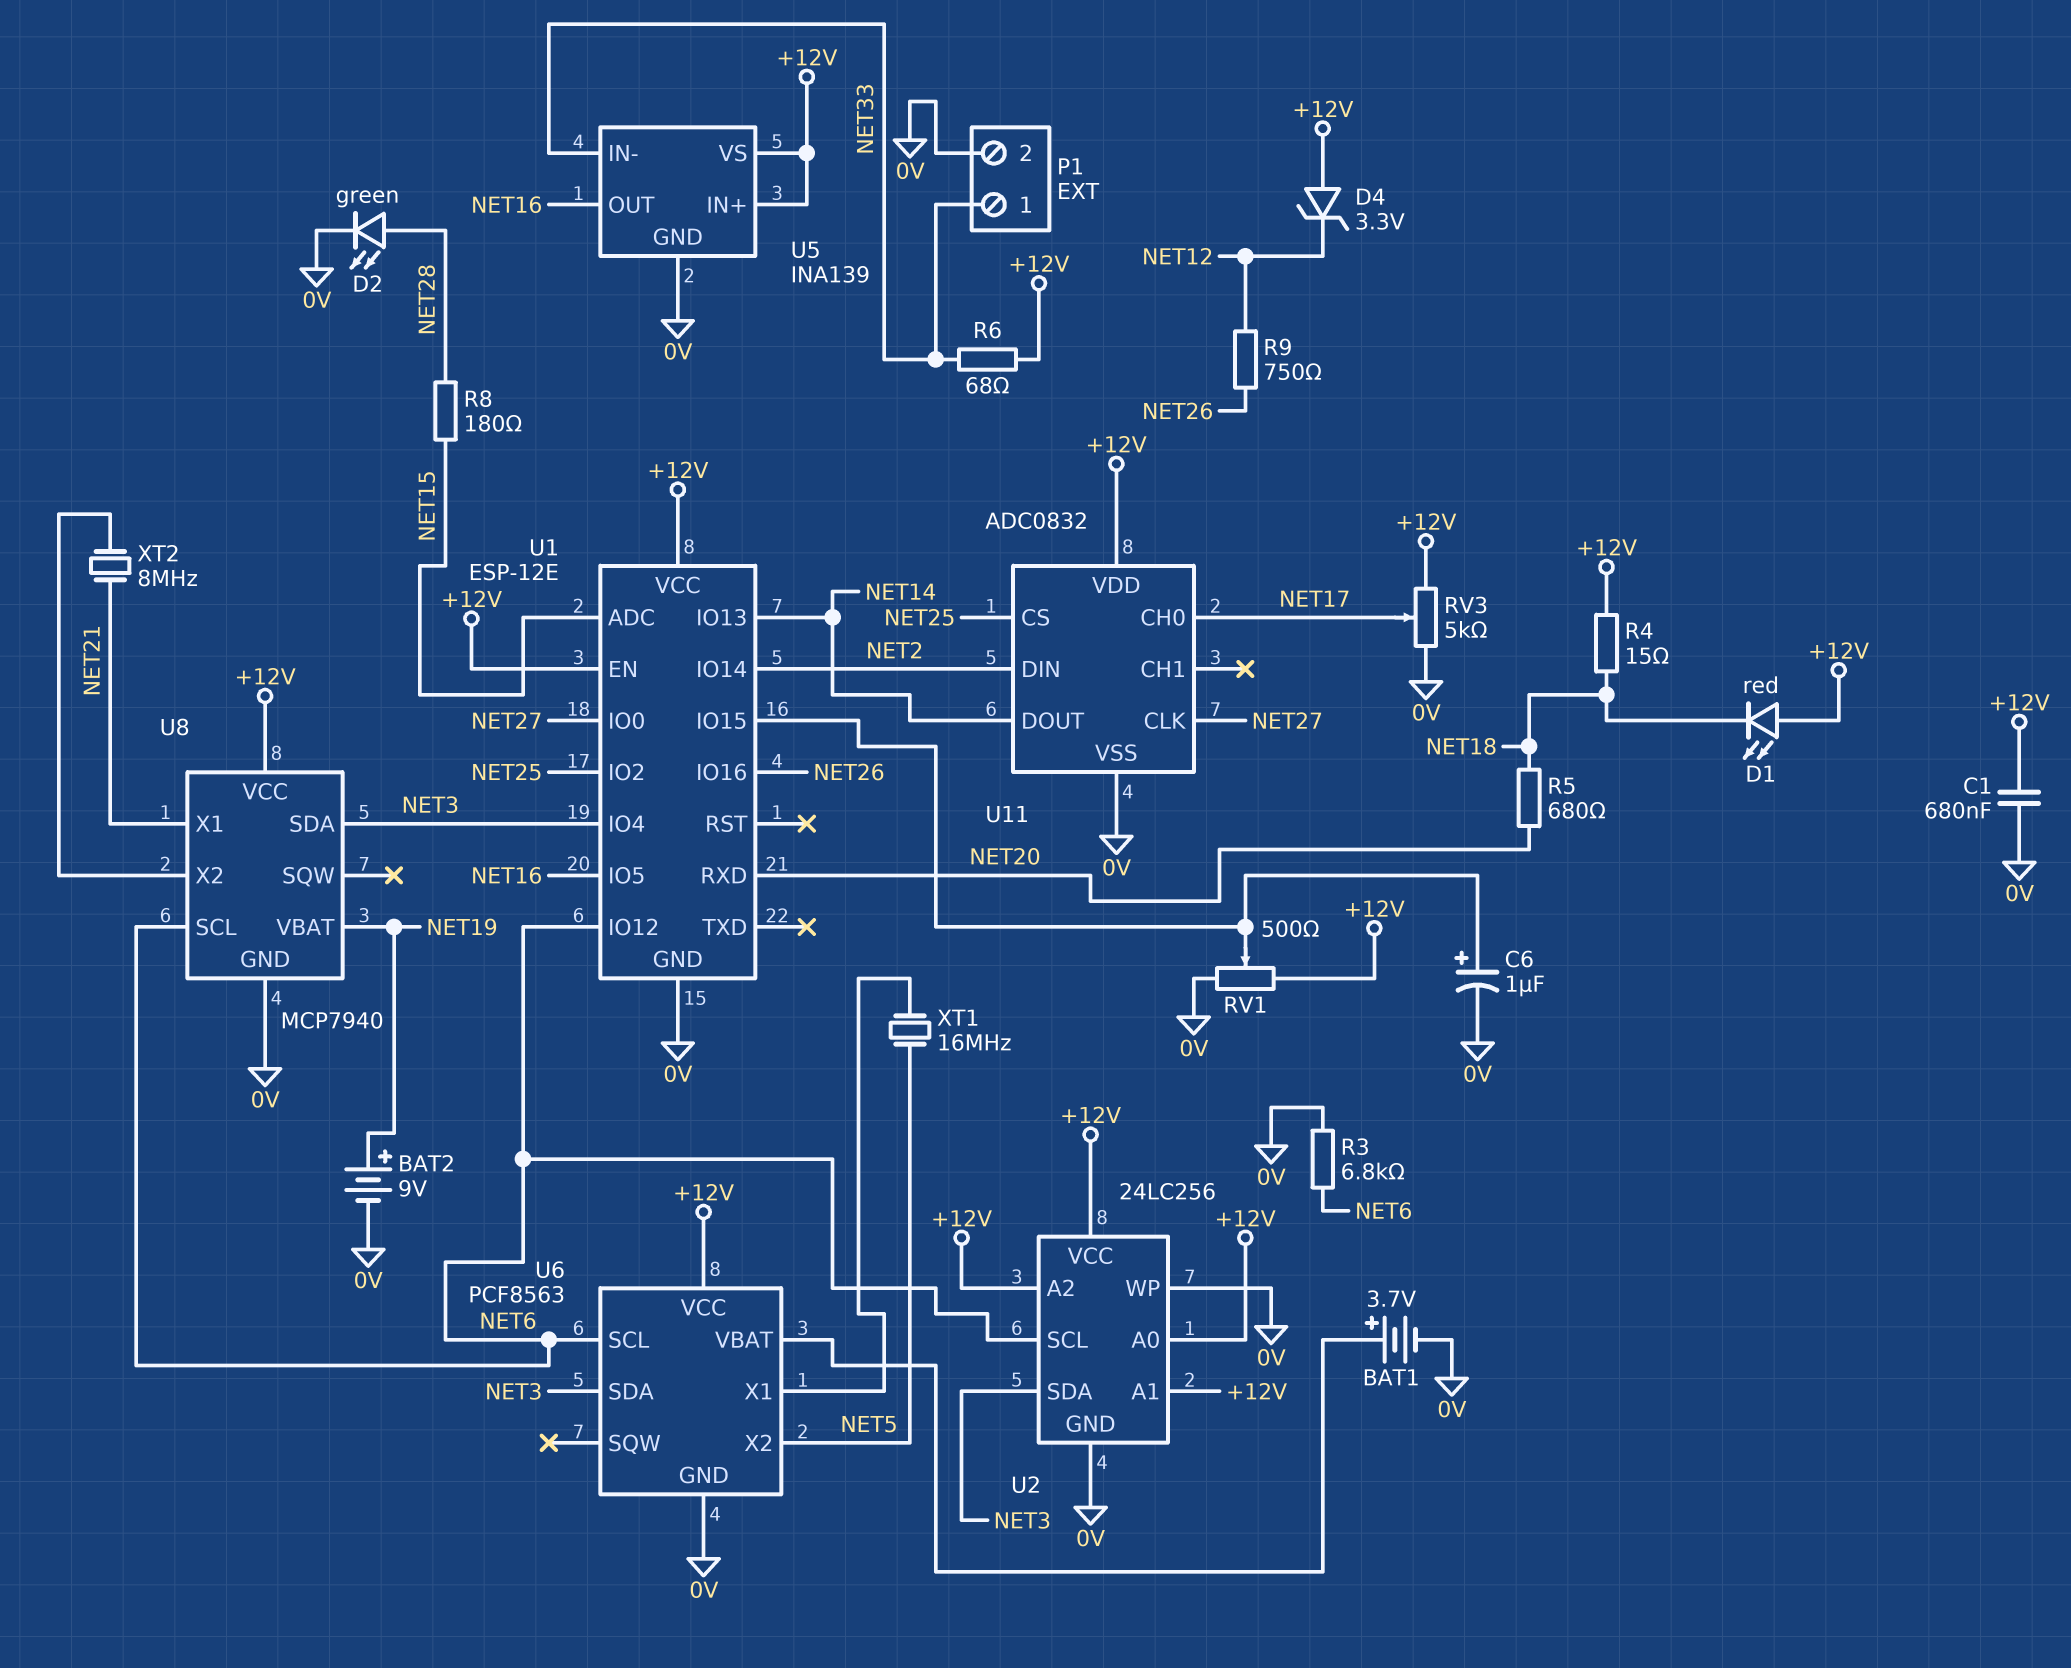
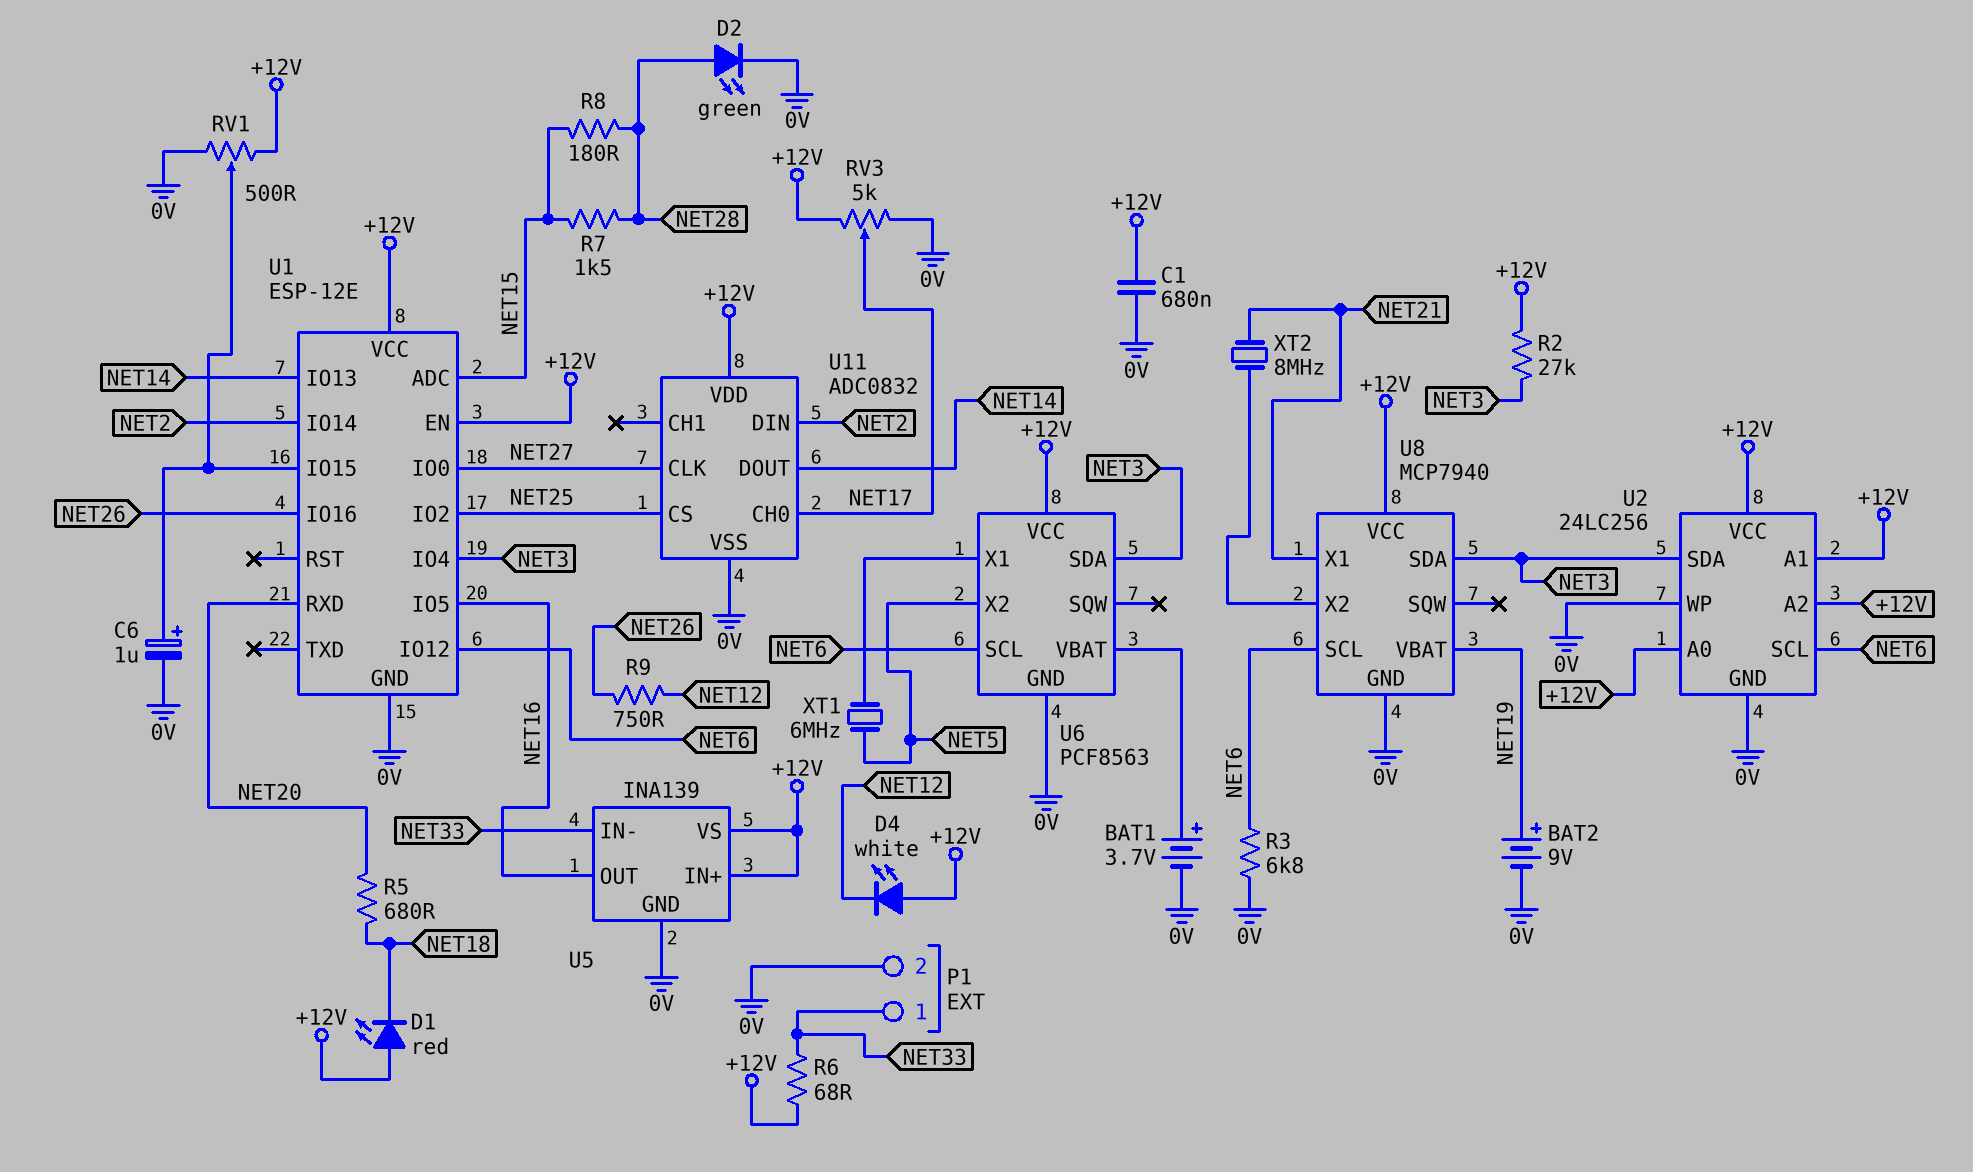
D4: zener 3.3V (A +12V, K NET12) -> LED white (A +12V, K NET12)
R2: none -> 27k (+12V, NET3)
R4: 15 (+12V, NET18) -> none
R7: none -> 1.5k (NET15, NET28)
XT1: 16MHz (NET5, U6/X1) -> 6MHz (NET5, U6/X1)

